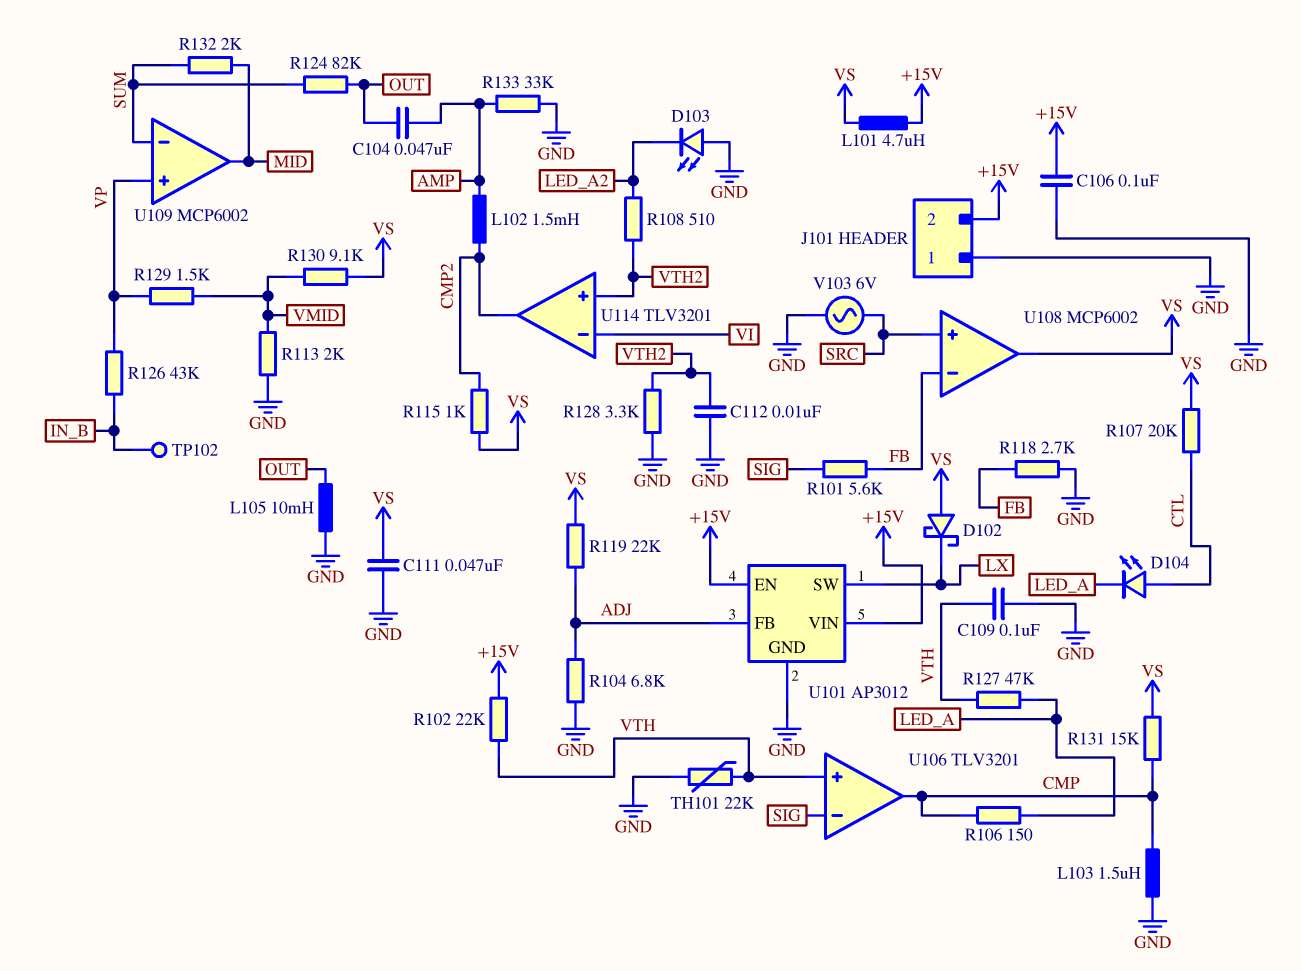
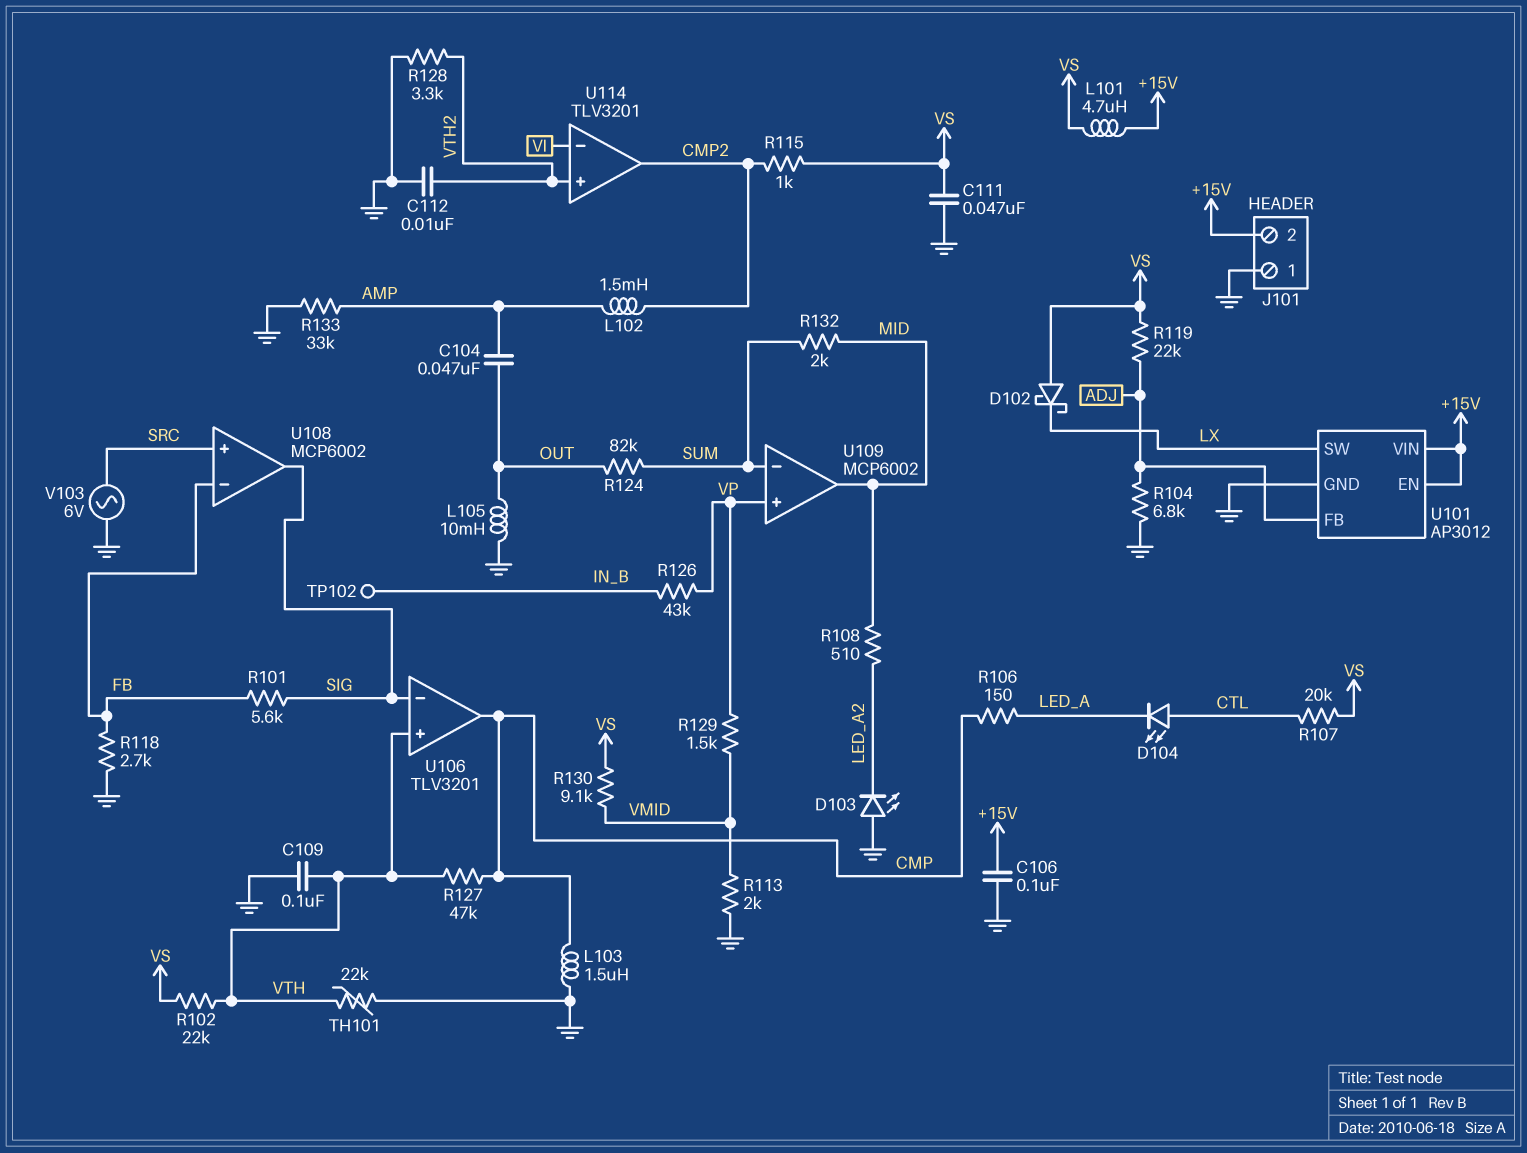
R102: 22k (+15V, VTH) -> 22k (VS, VTH)
R108: 510 (LED_A2, VTH2) -> 510 (LED_A2, MID)
R127: 47k (LED_A, VTH) -> 47k (CMP, VTH)
R131: 15k (CMP, VS) -> none
U108 pin out: VS -> SIG

